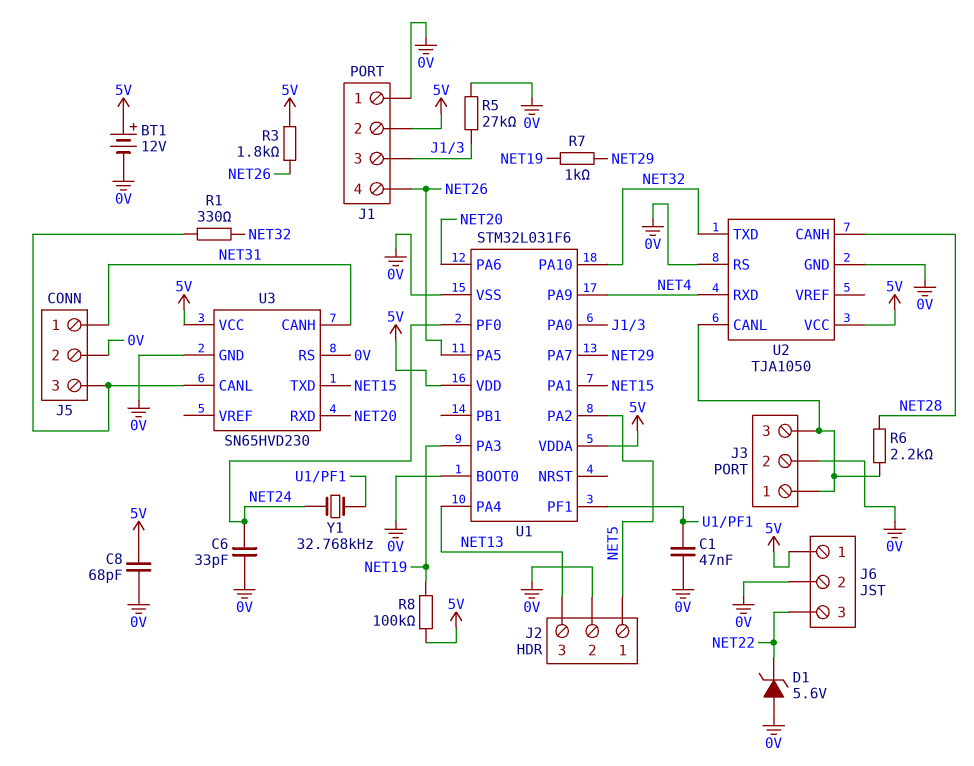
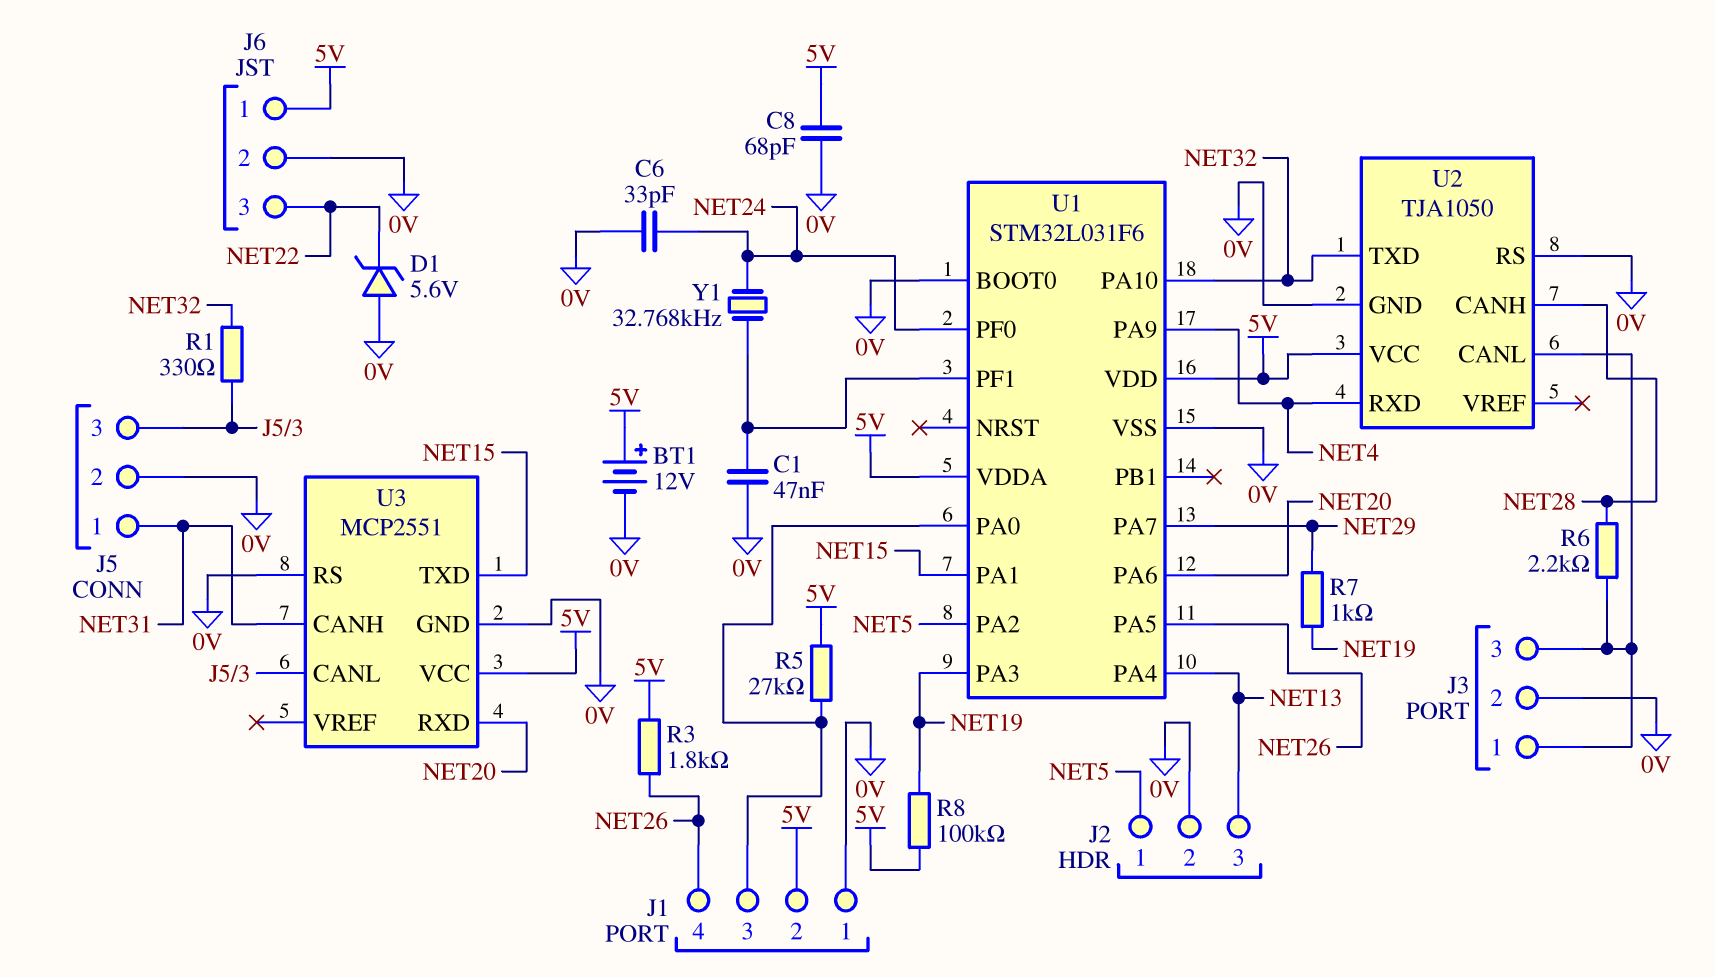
R5: 27k (0V, J1/3) -> 27k (5V, J1/3)
U3: SN65HVD230 -> MCP2551

